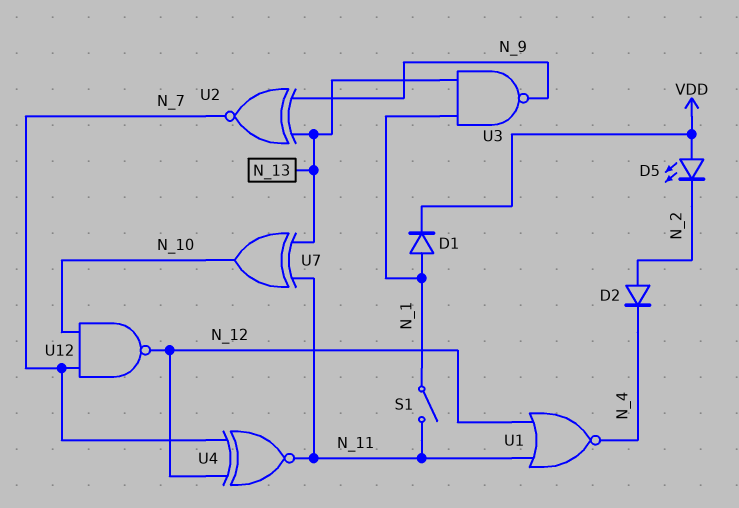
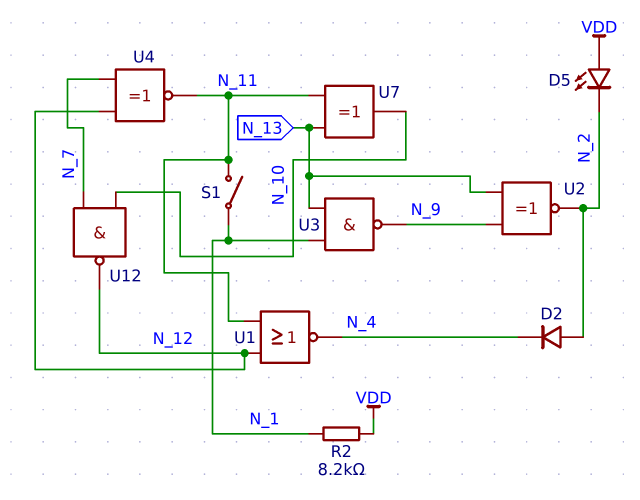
D1: diode (A N_1, K VDD) -> none
R2: none -> 8.2k (N_1, VDD)
U2: XNOR (in N_9, in N_13, out N_7) -> XNOR (in N_9, in N_13, out N_2)

